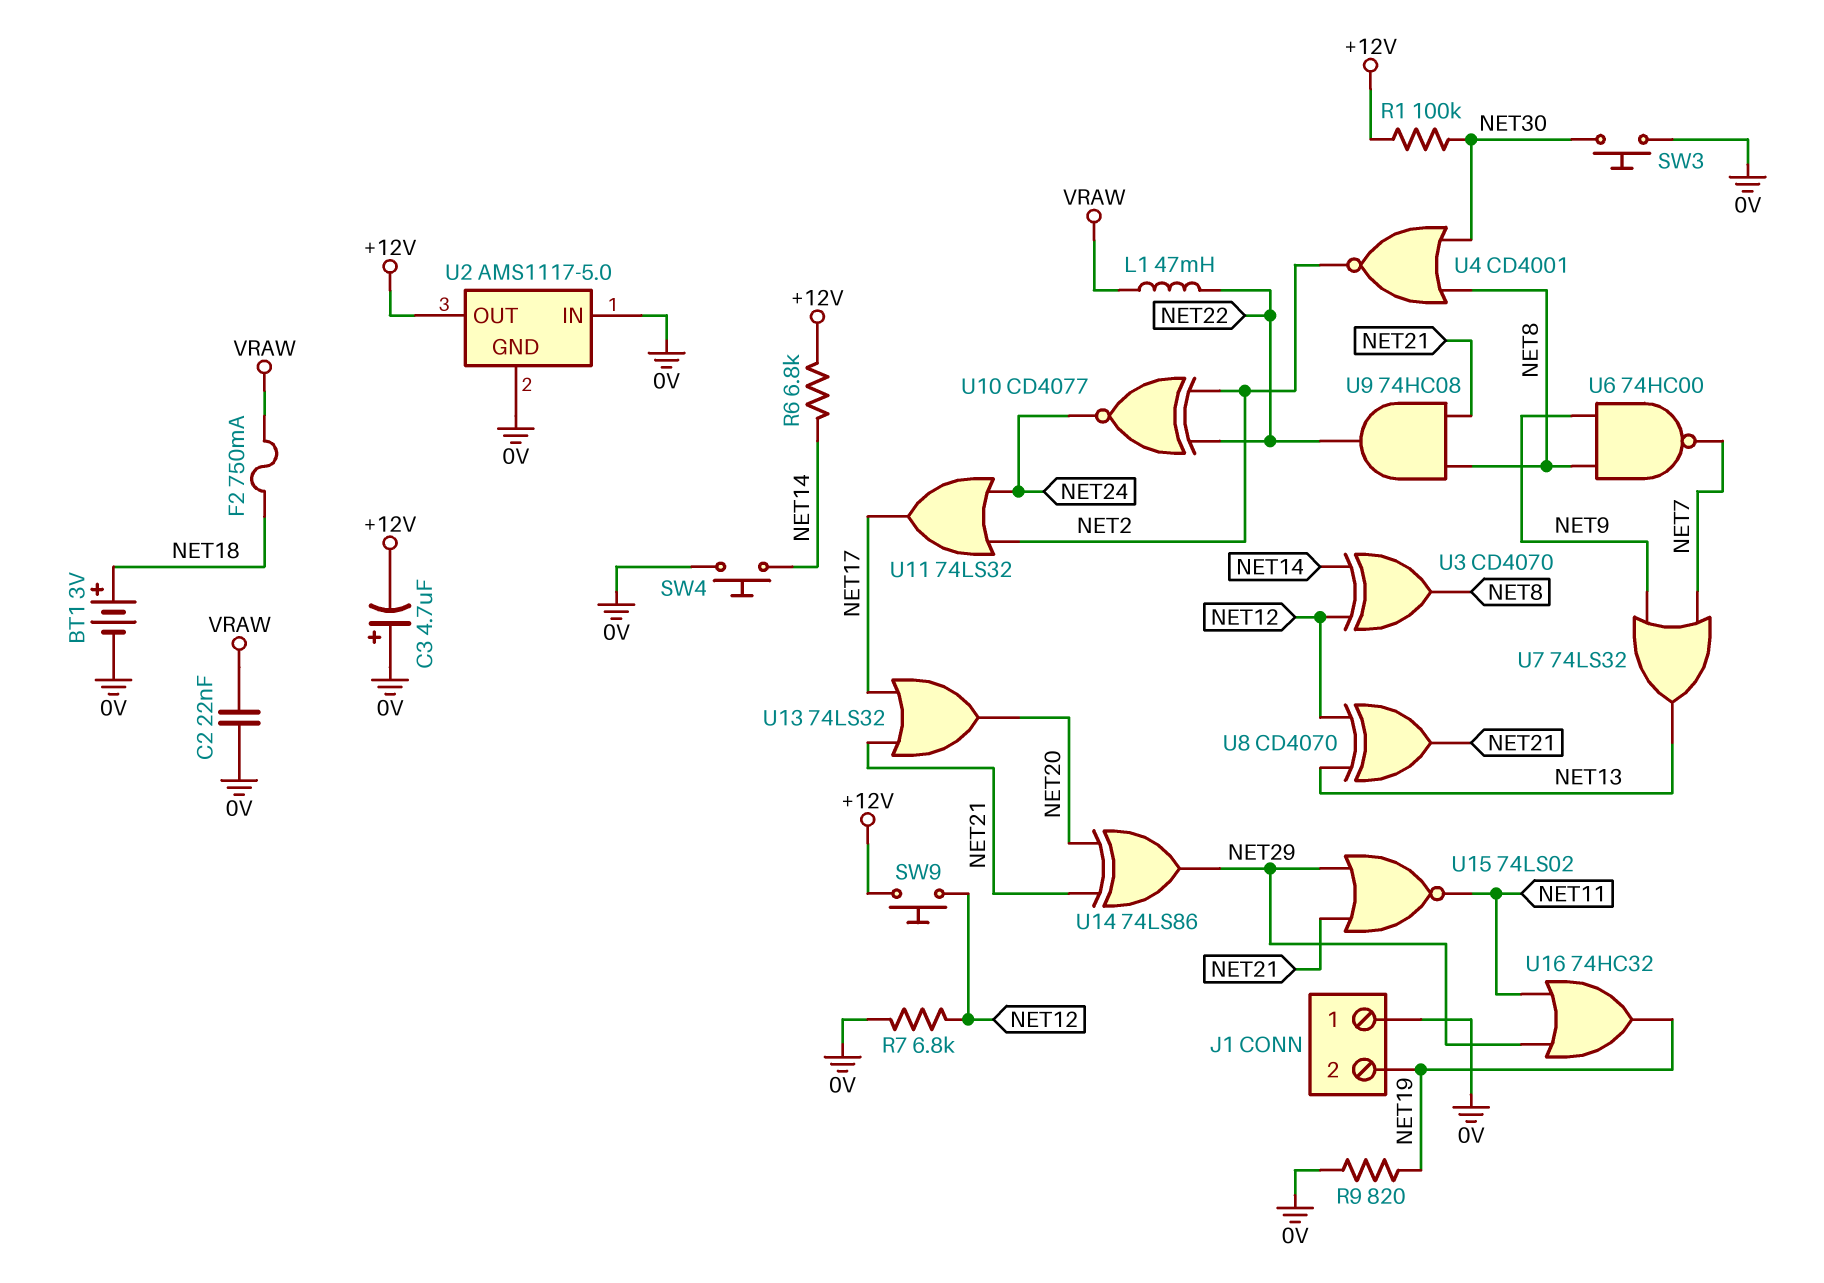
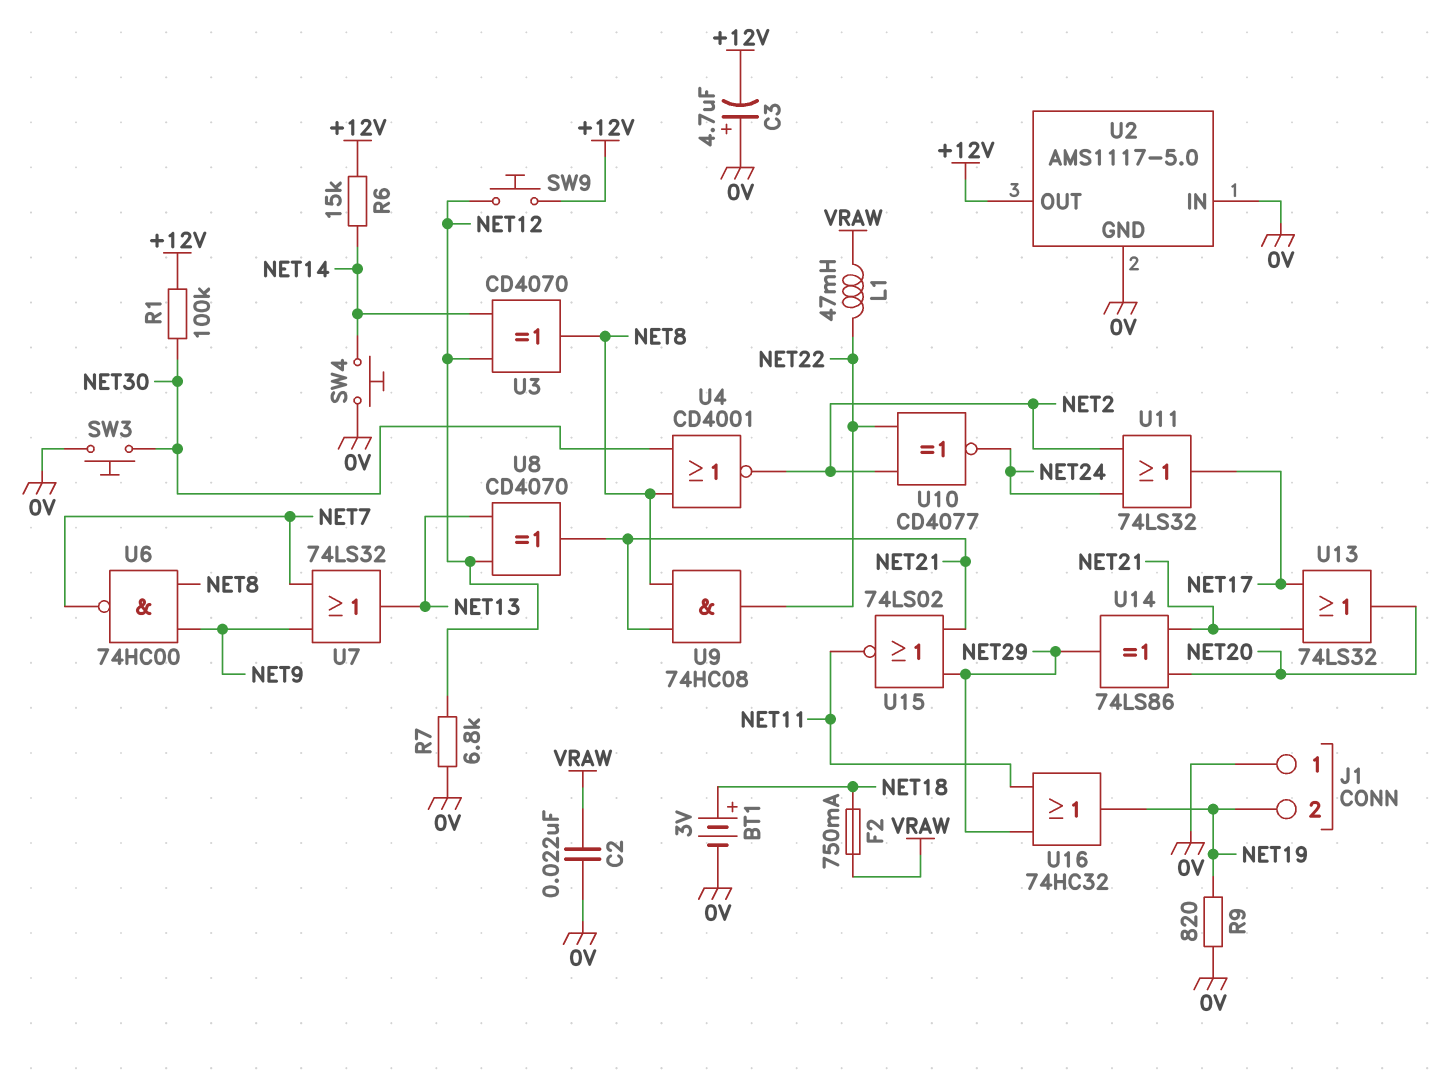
R6: 6.8k (+12V, NET14) -> 15k (+12V, NET14)

